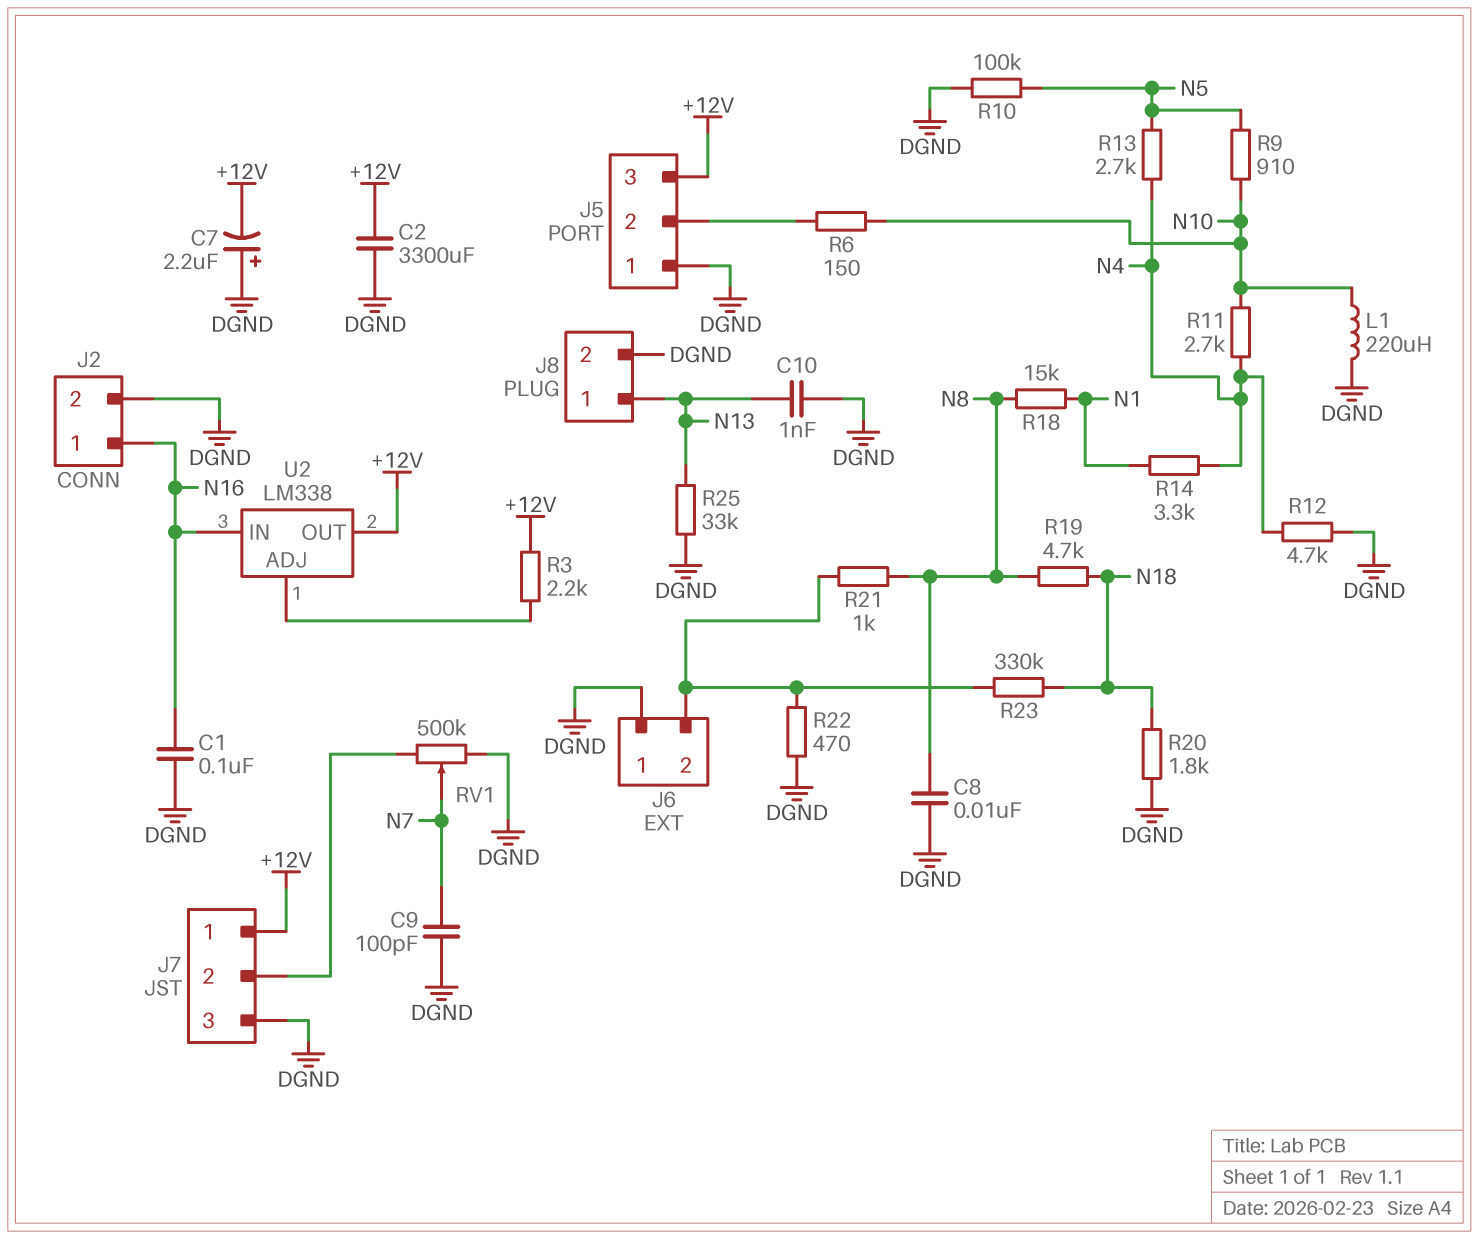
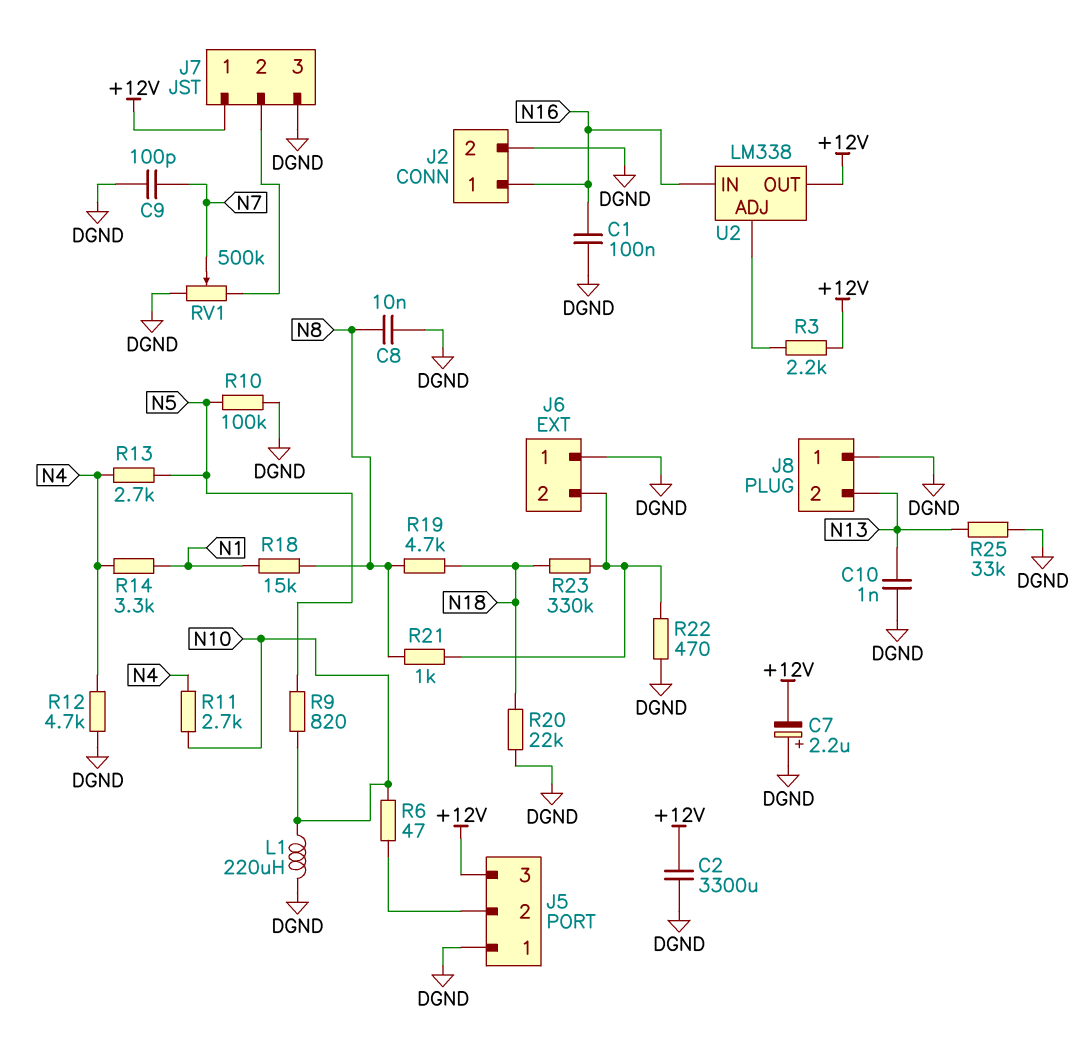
J8 pin 1: N13 -> DGND
J8 pin 2: DGND -> N13
R6: 150 (J5/2, N10) -> 47 (J5/2, N10)
R9: 910 (N5, N10) -> 820 (N5, N10)
R20: 1.8k (DGND, N18) -> 22k (DGND, N18)

